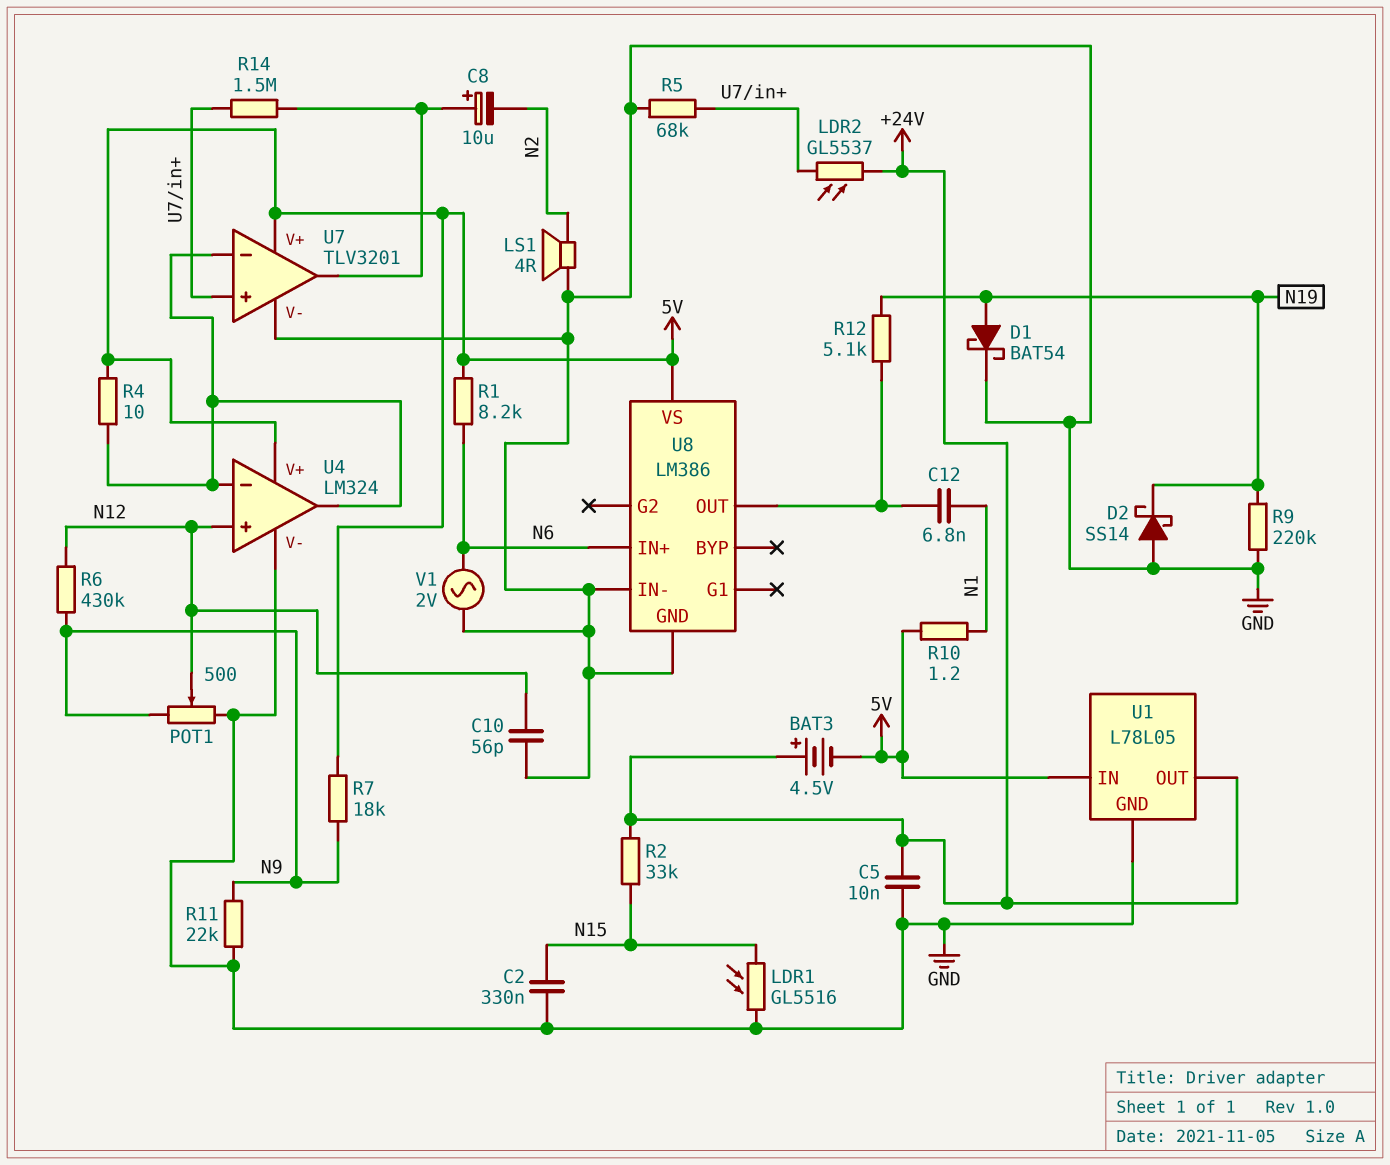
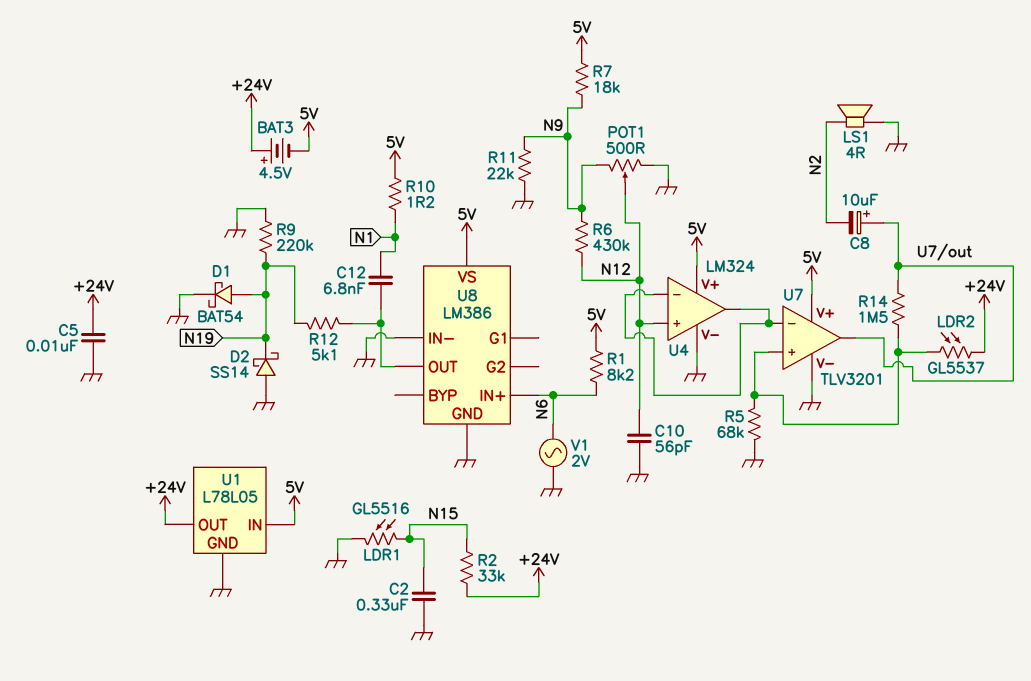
R4: 10 (5V, U4/in-) -> none

